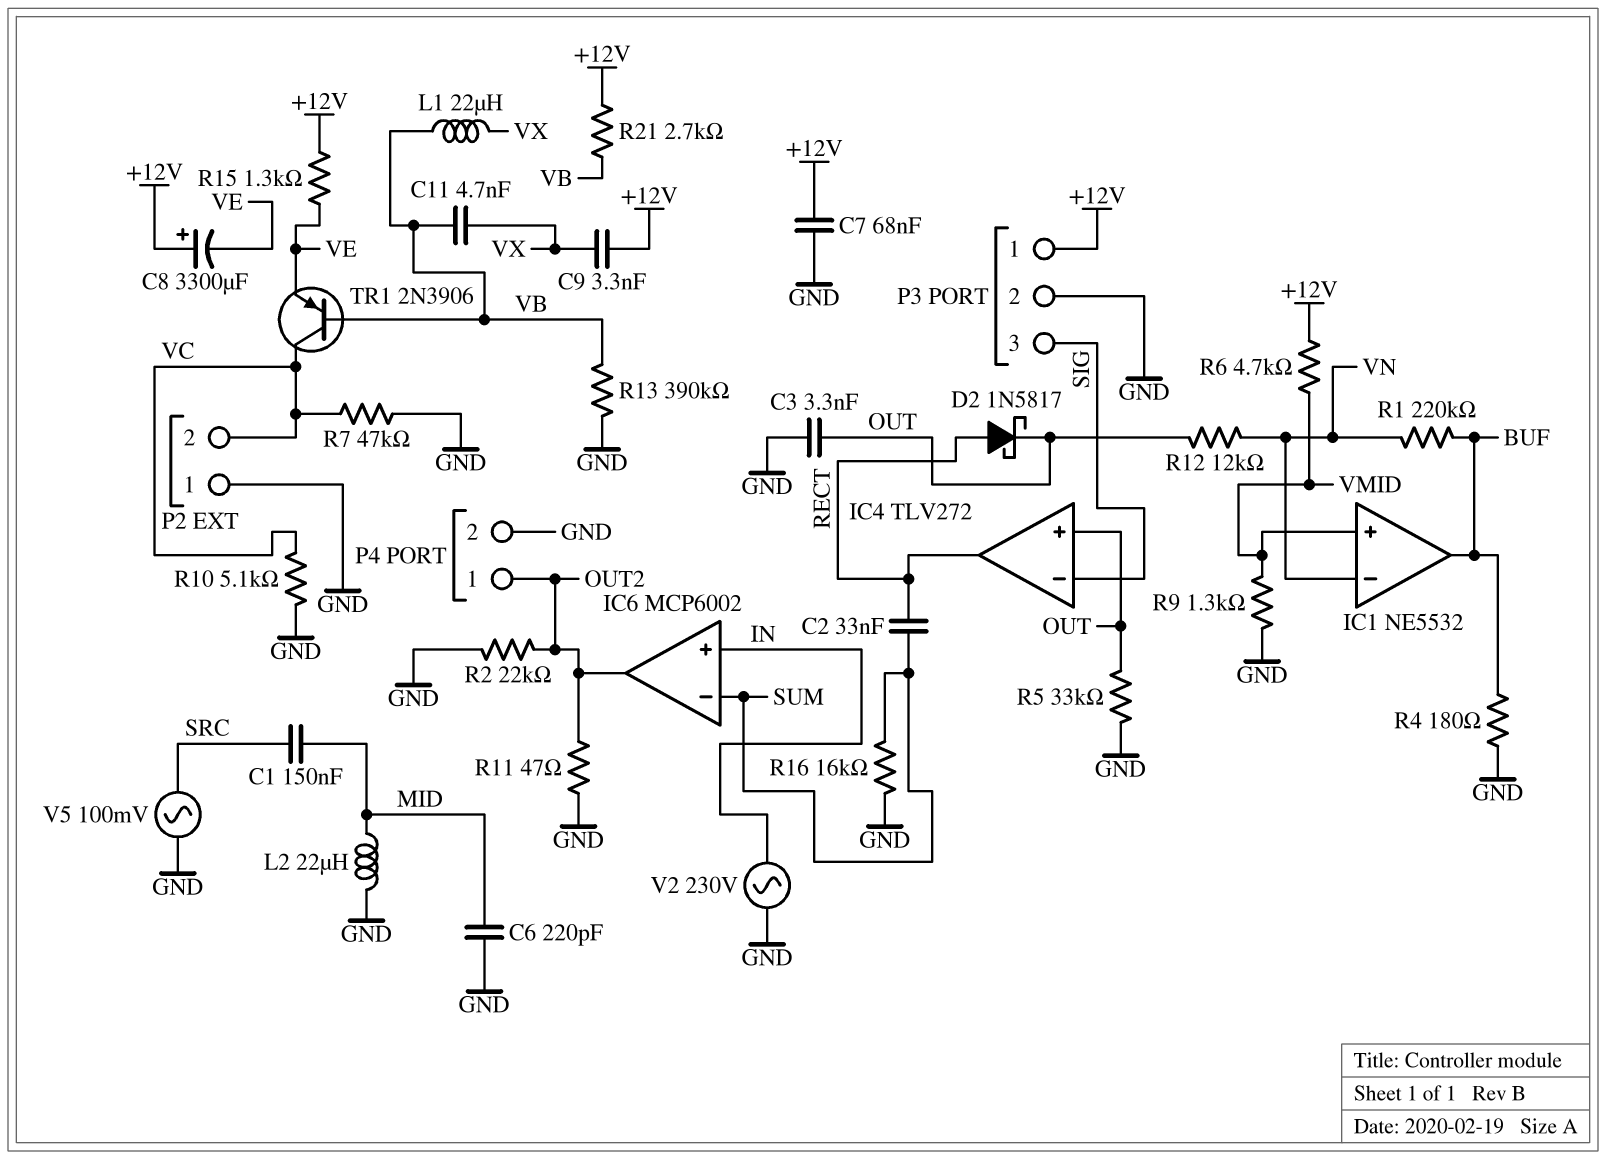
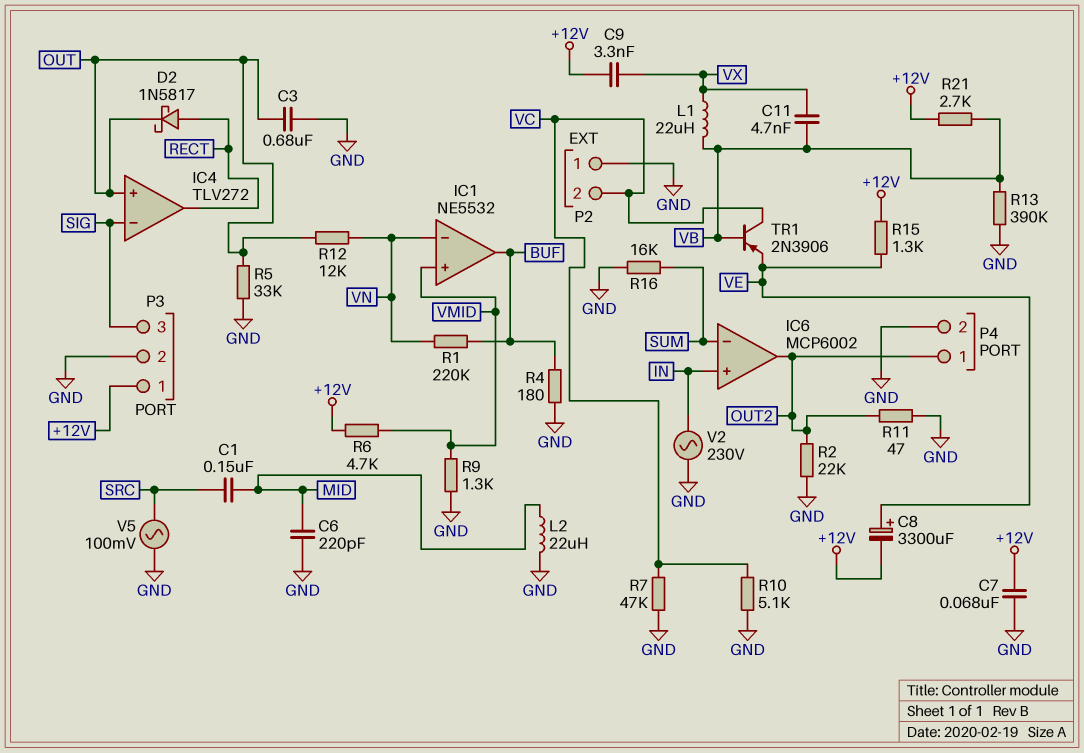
C2: 33nF (RECT, SUM) -> none
C3: 3.3nF (GND, OUT) -> 680nF (GND, OUT)
C8: 3300uF (plus +12V, minus VE) -> 3300uF (plus VE, minus +12V)

